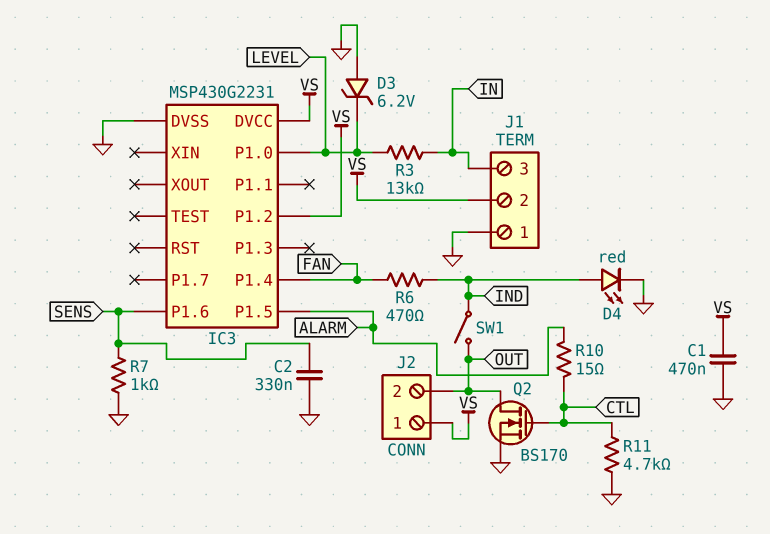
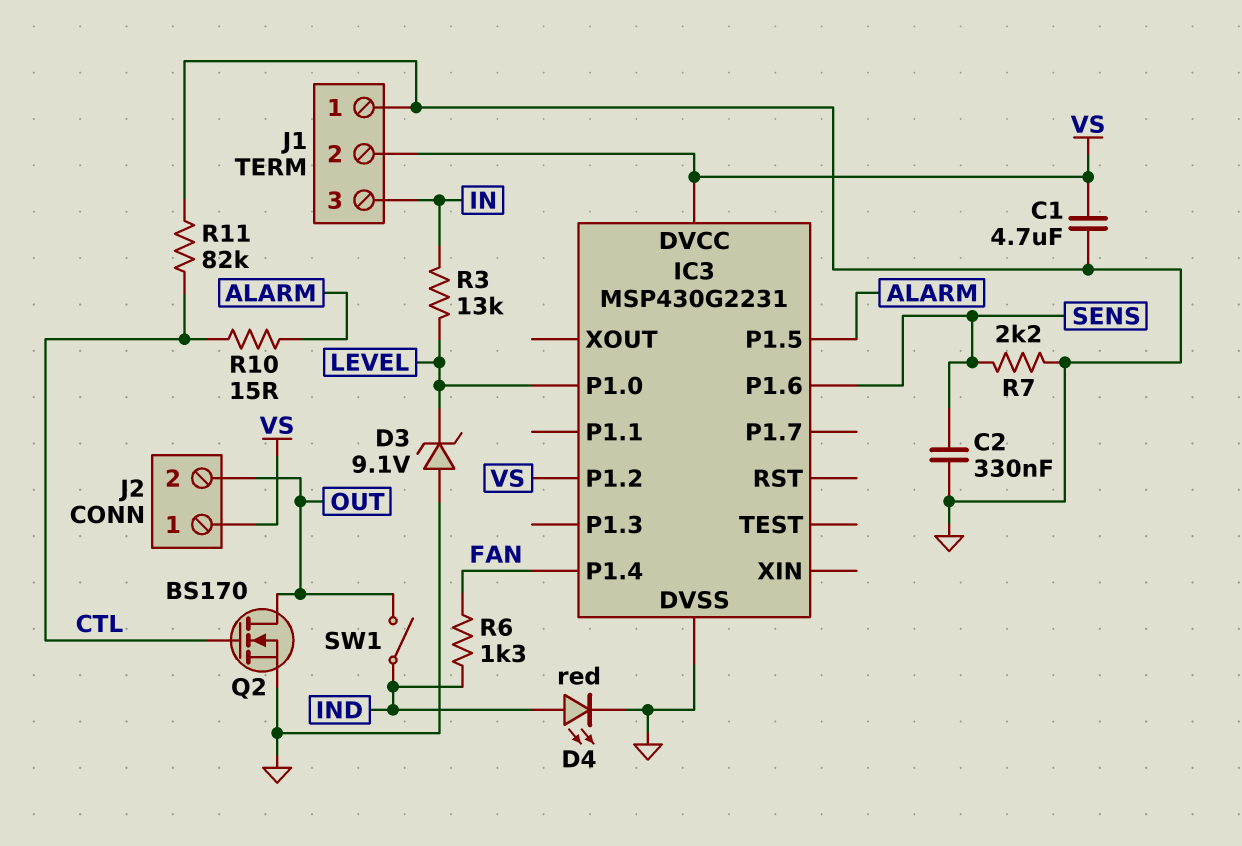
C1: 470nF (GND, VS) -> 4.7uF (GND, VS)
D3: zener 6.2V (A GND, K LEVEL) -> zener 9.1V (A GND, K LEVEL)
R6: 470 (FAN, IND) -> 1.3k (FAN, IND)
R7: 1k (GND, SENS) -> 2.2k (GND, SENS)
R11: 4.7k (CTL, GND) -> 82k (CTL, GND)

